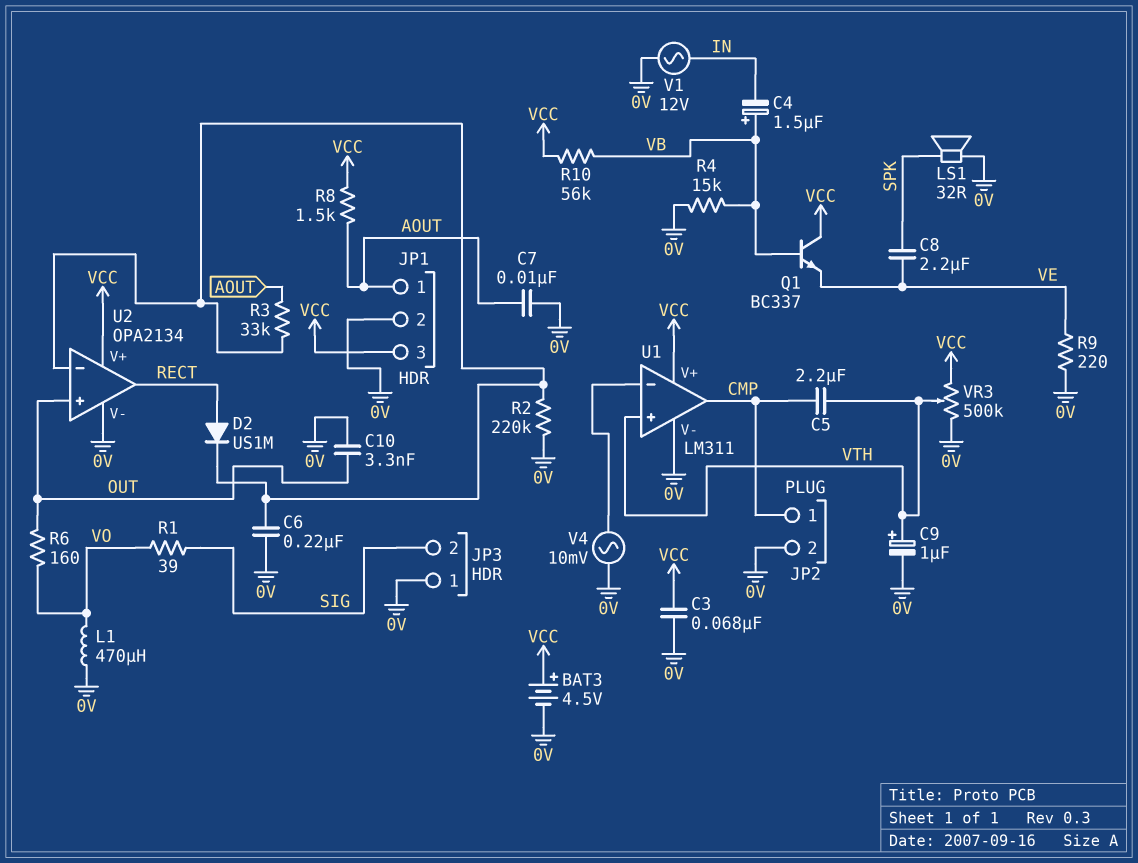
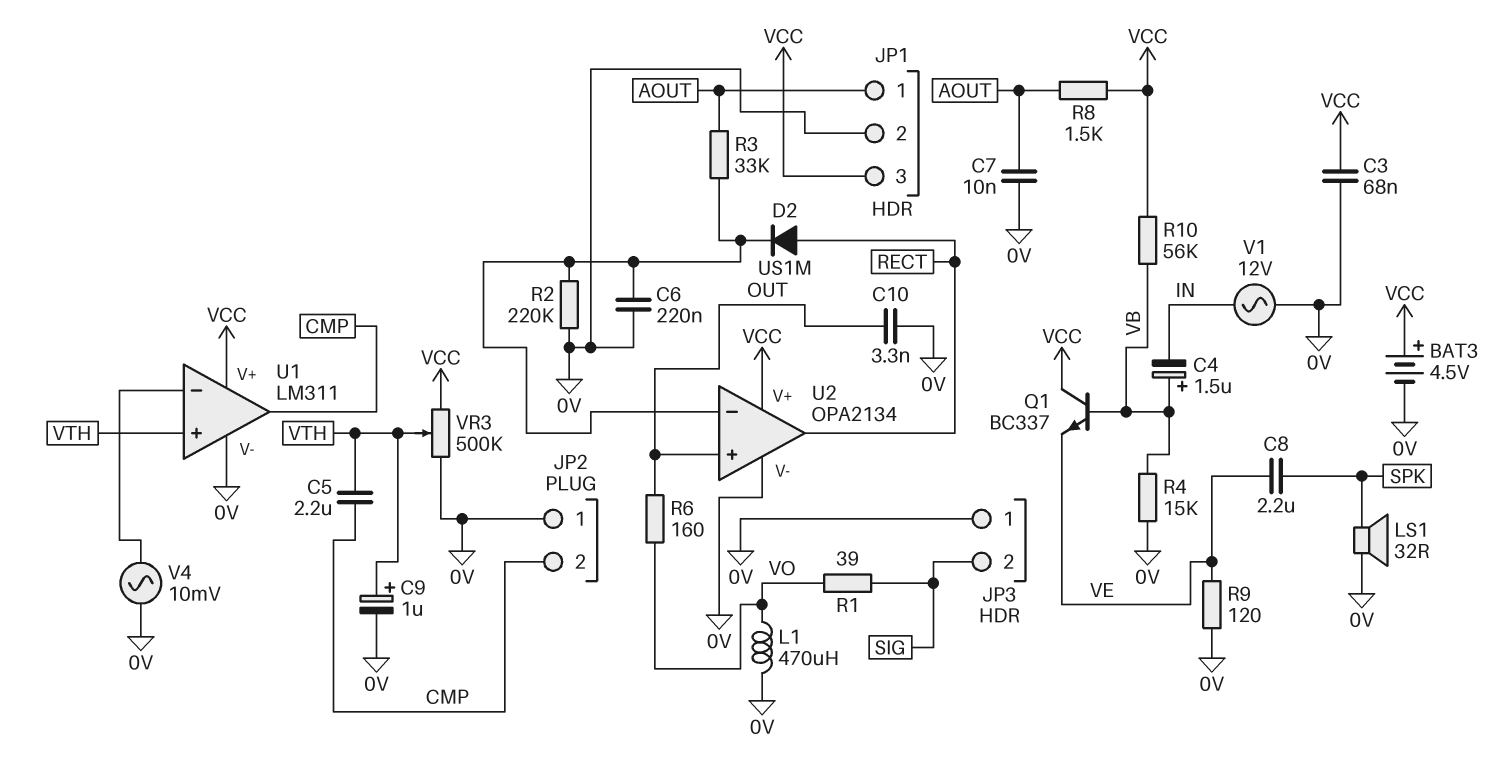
JP2 pin 1: CMP -> 0V
JP2 pin 2: 0V -> CMP
R9: 220 (0V, VE) -> 120 (0V, VE)

